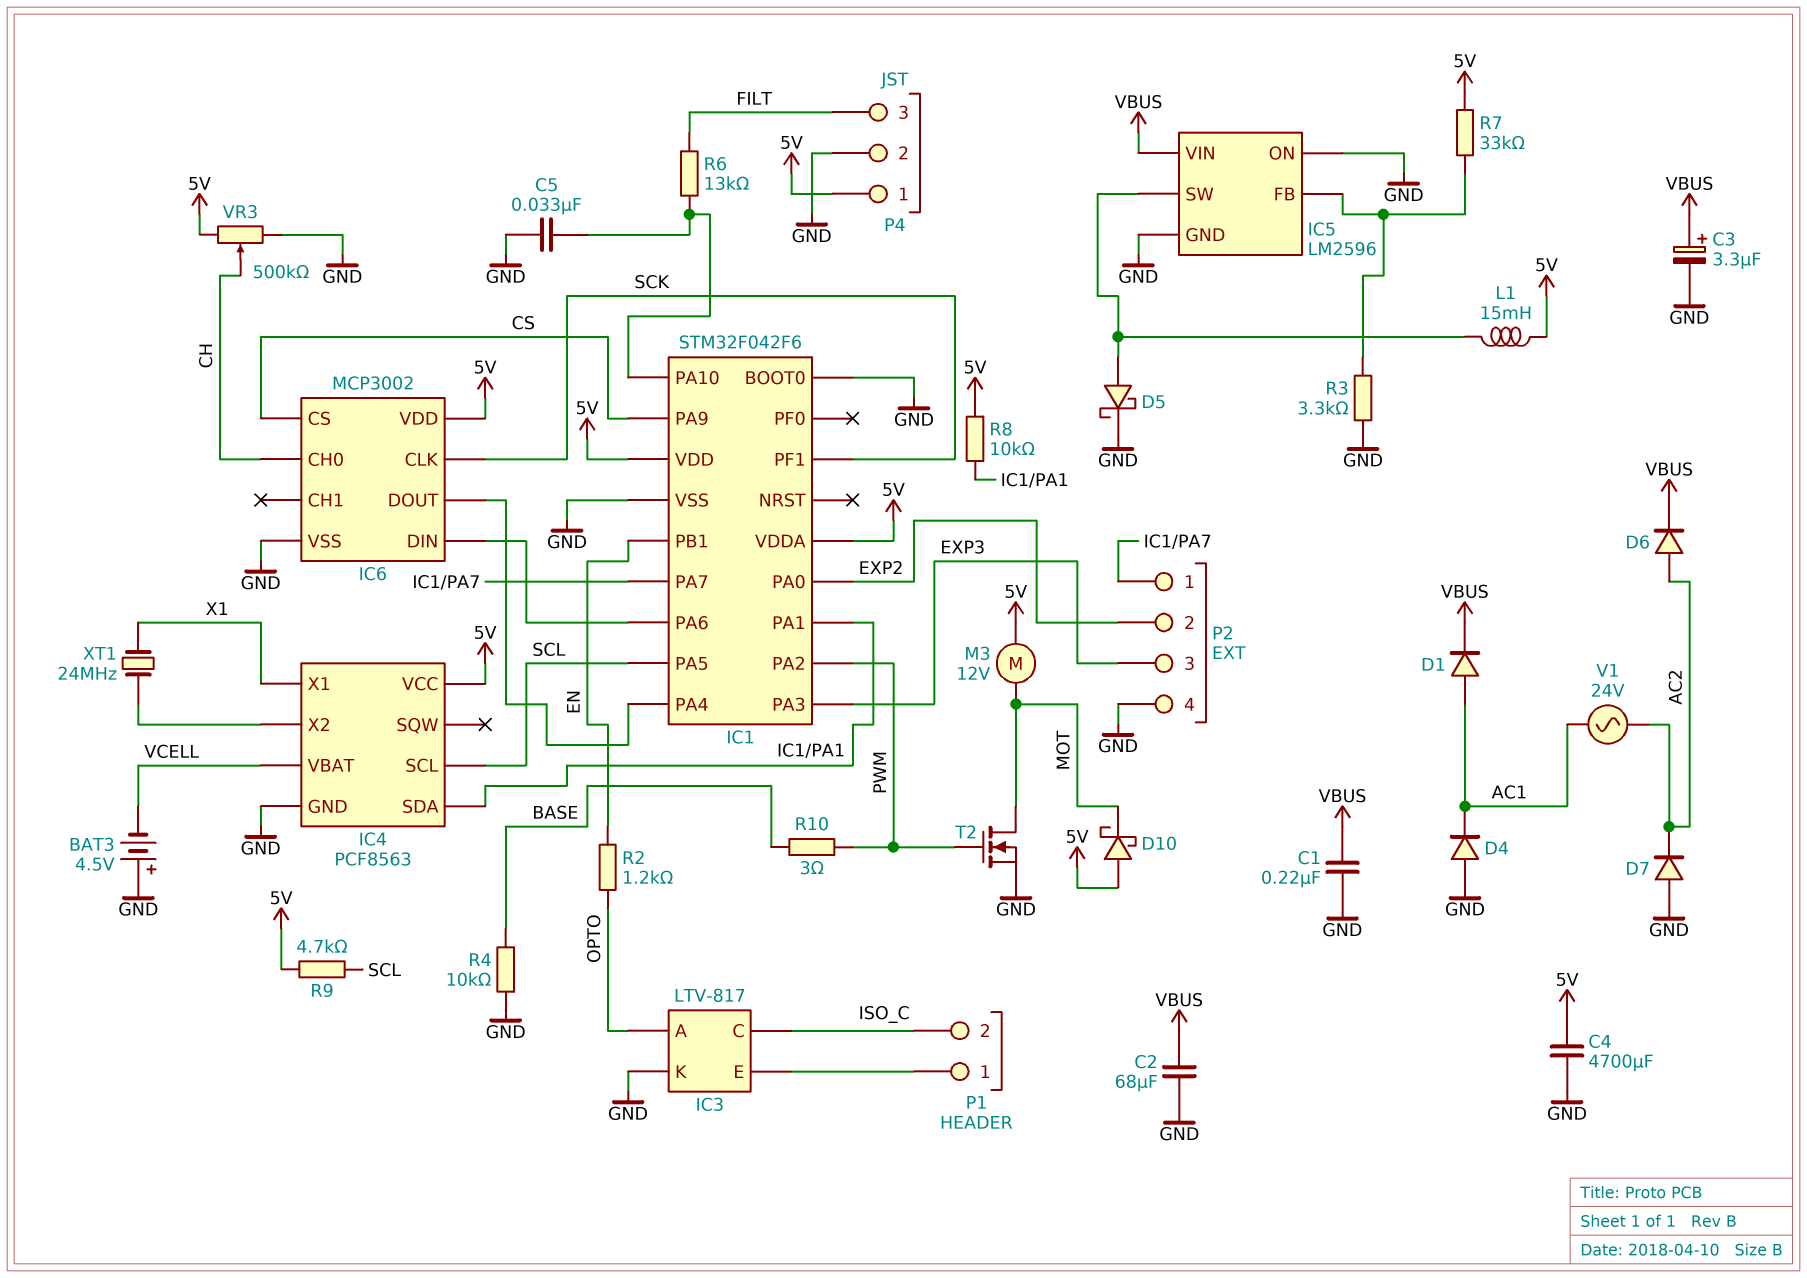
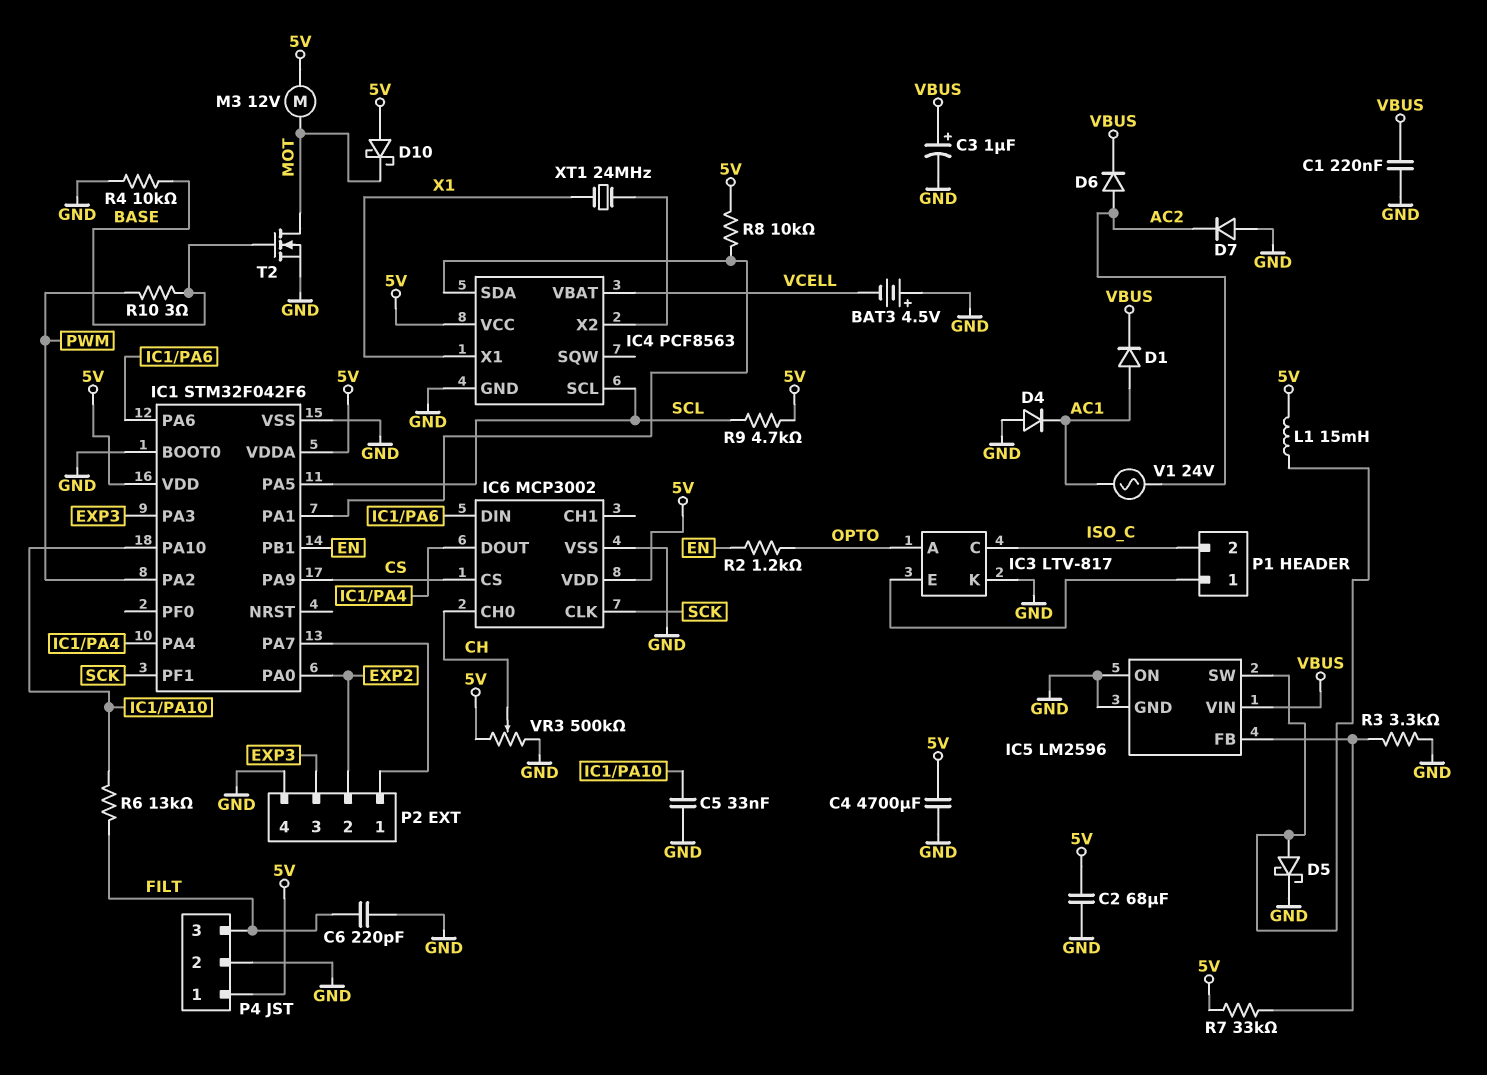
C2: 68uF (GND, VBUS) -> 68uF (5V, GND)
C3: 3.3uF (plus VBUS, minus GND) -> 1uF (plus VBUS, minus GND)
C6: none -> 220pF (FILT, GND)
T2: NMOS (G PWM, D MOT, S GND) -> NMOS (G BASE, D MOT, S GND)

